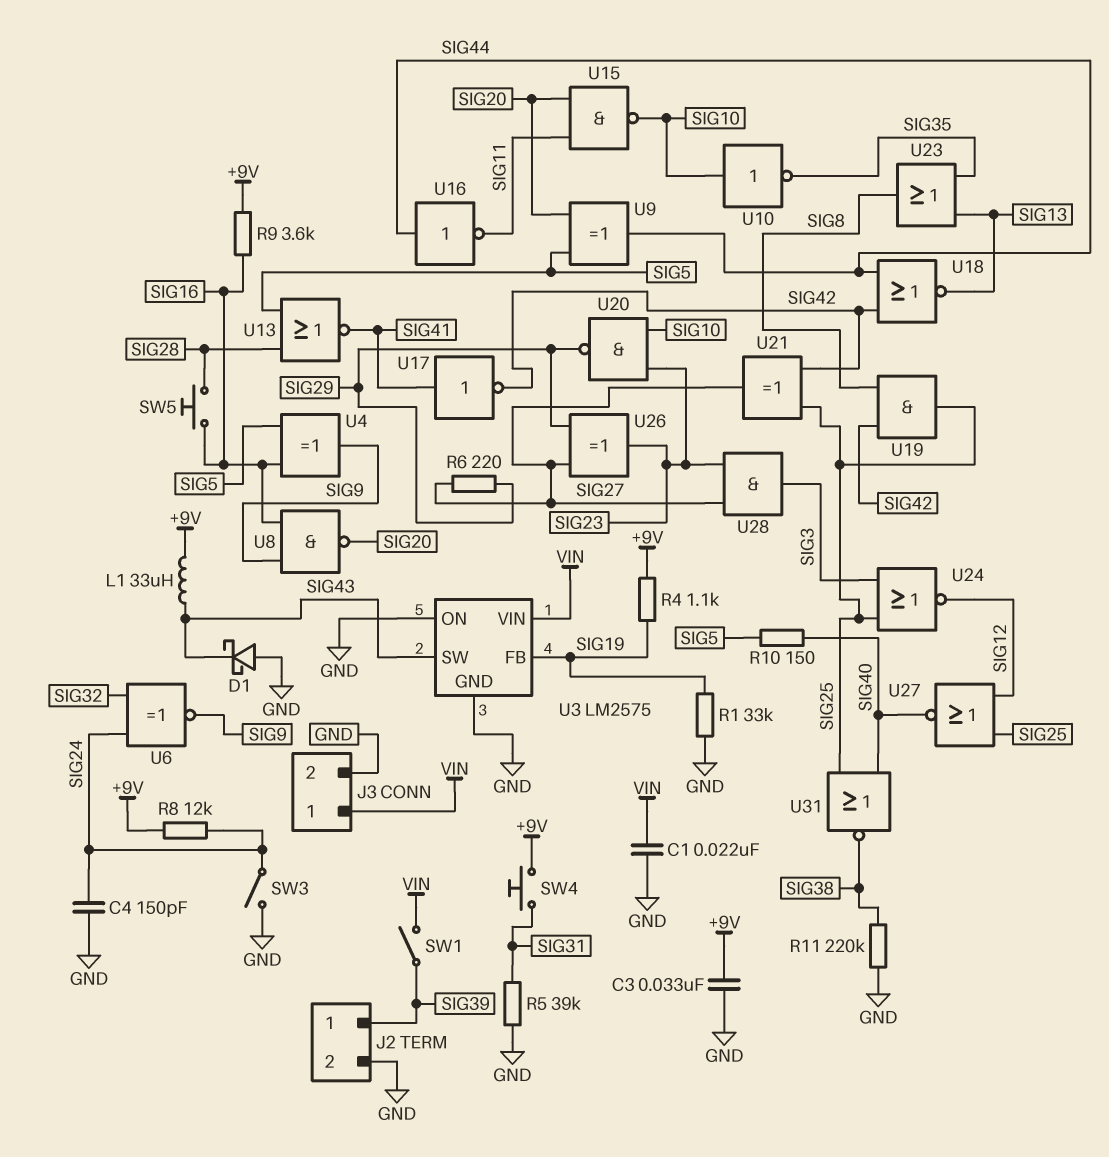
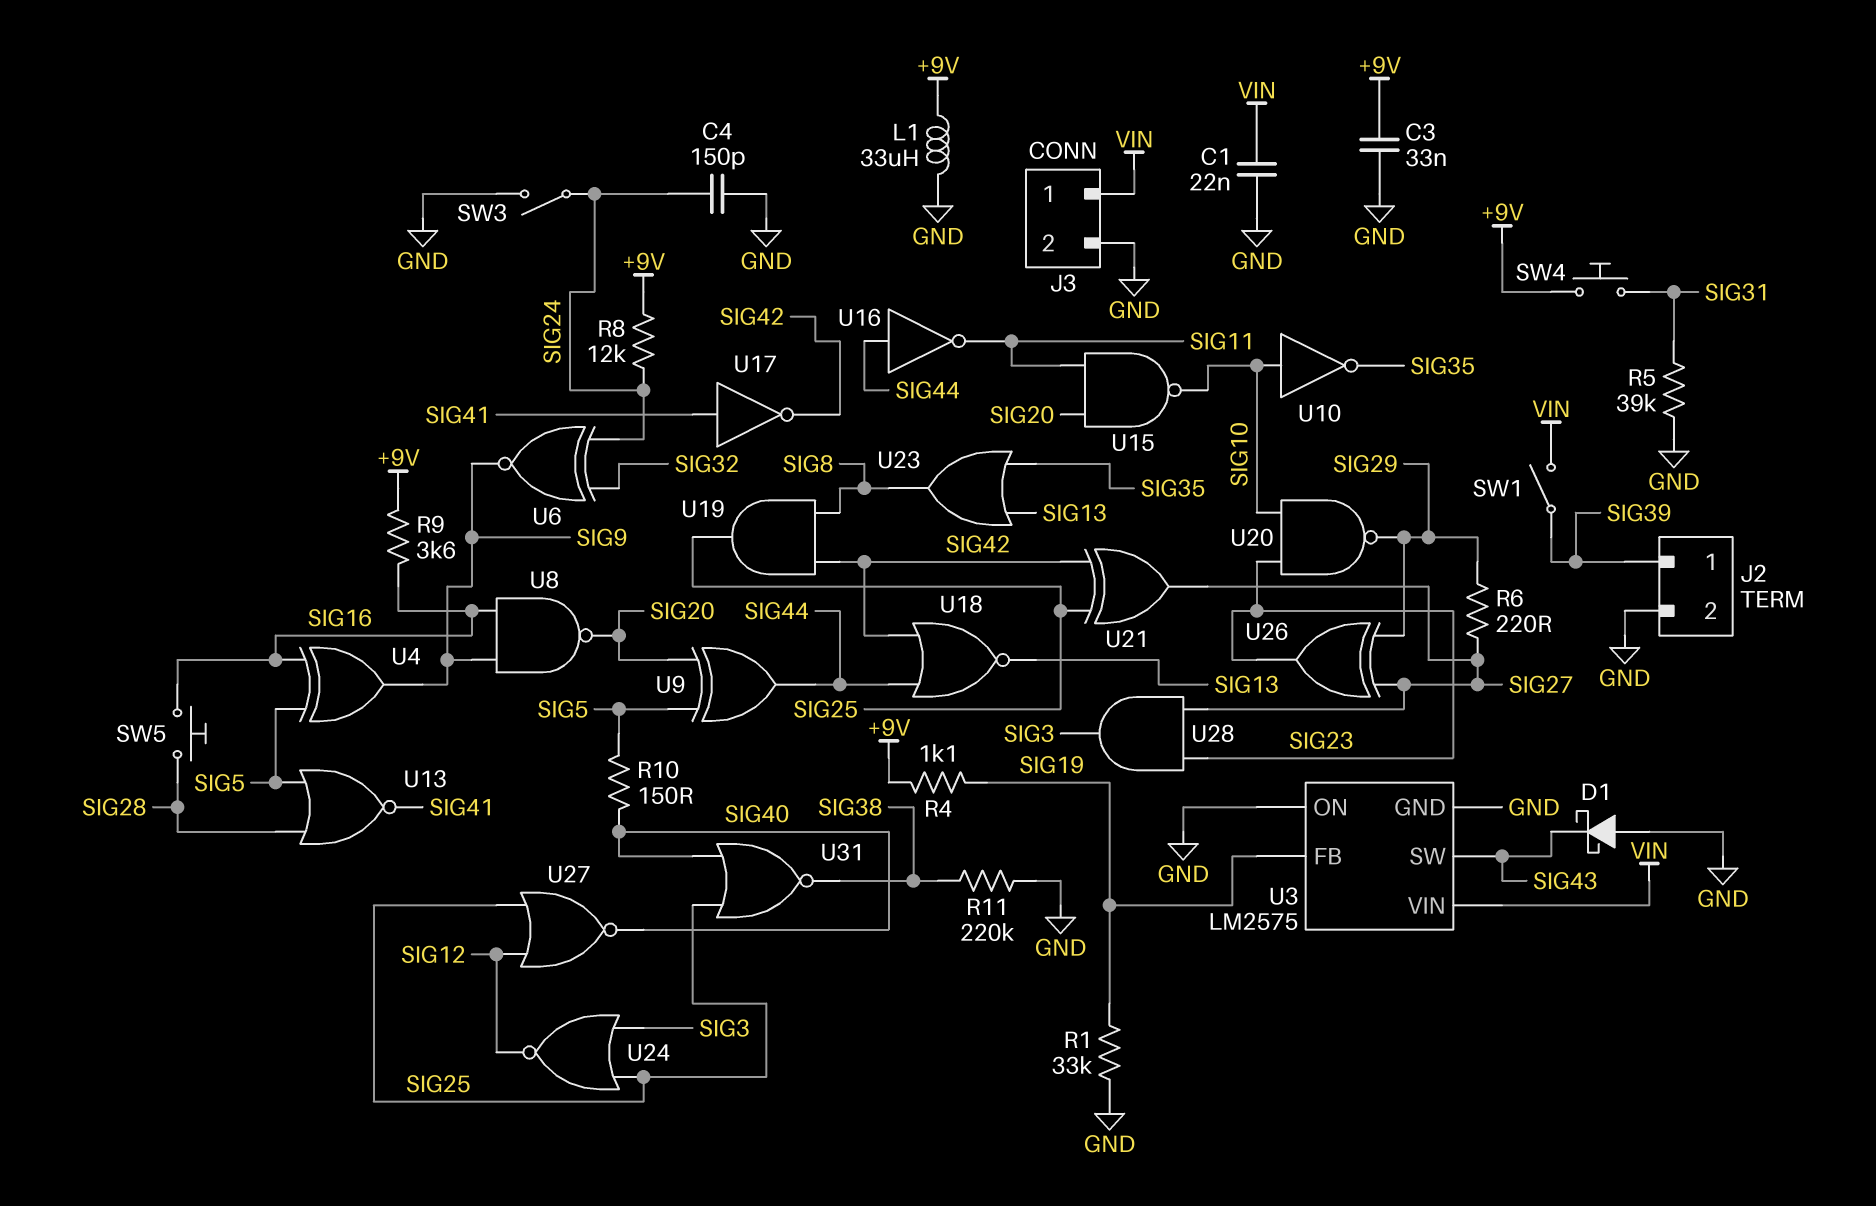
L1: 33uH (+9V, SIG43) -> 33uH (+9V, GND)

